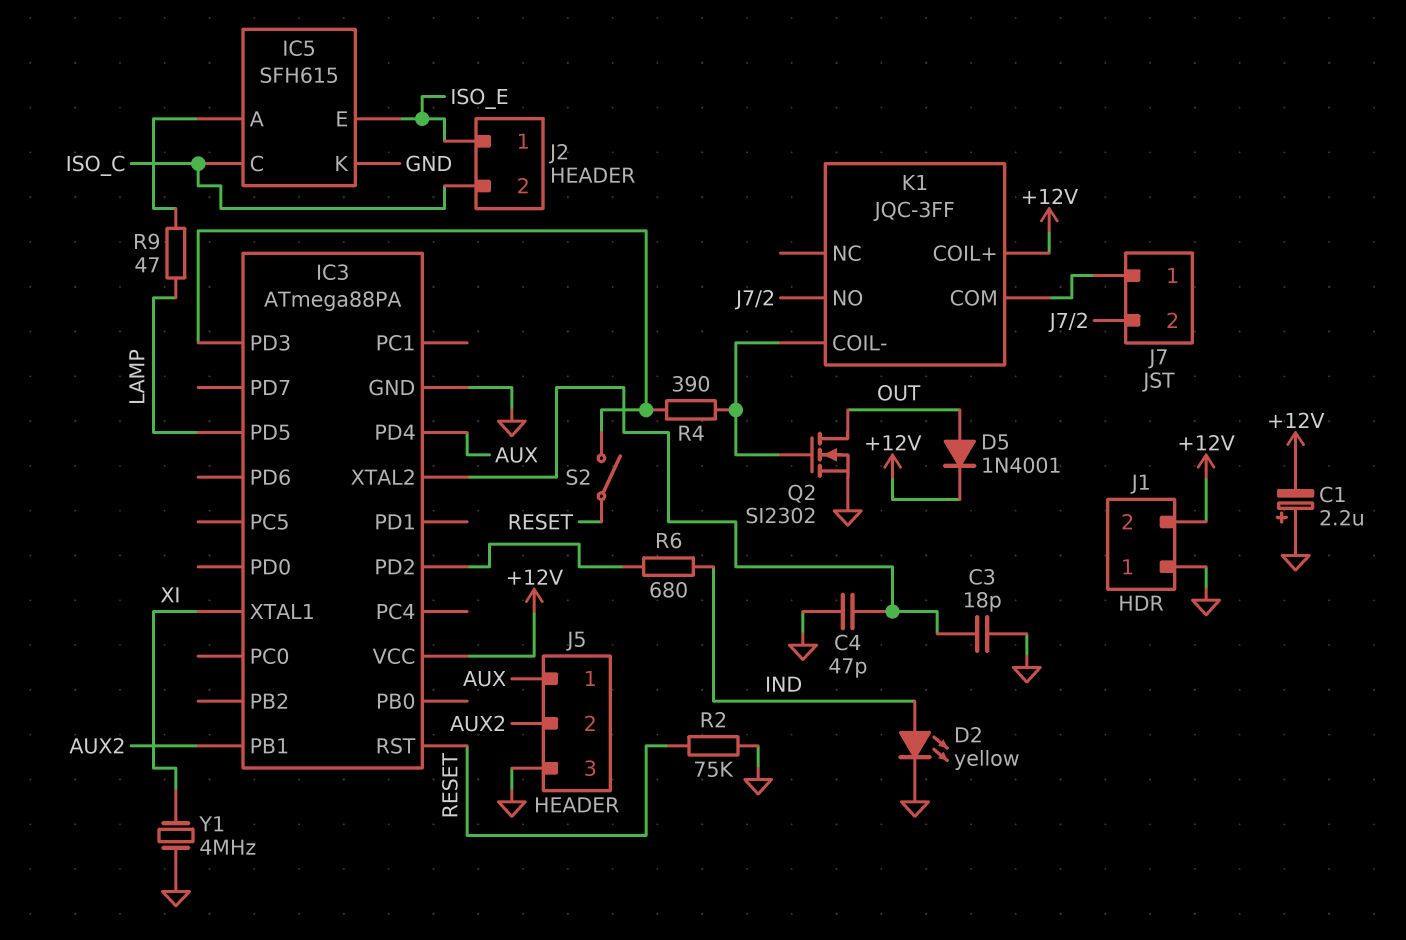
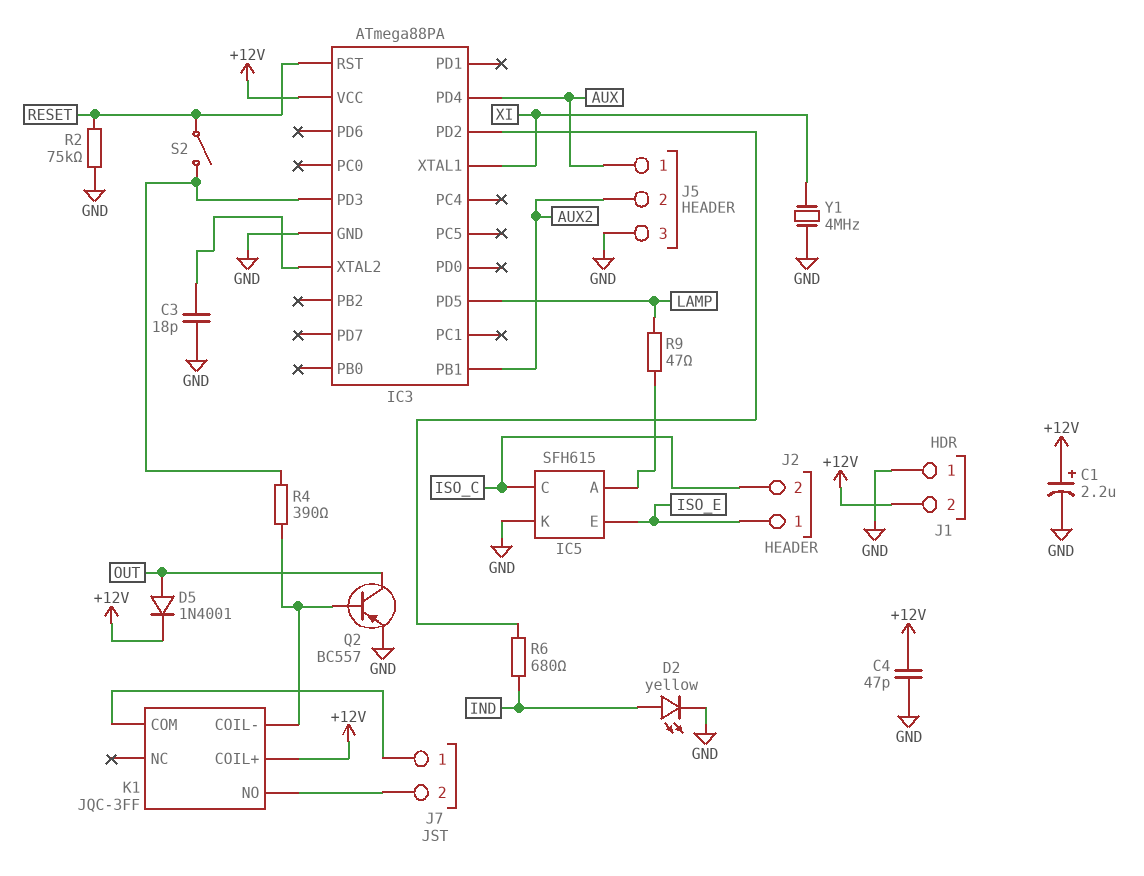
C1: 2.2uF (plus GND, minus +12V) -> 2.2uF (plus +12V, minus GND)
C4: 47pF (GND, IC3/XTAL2) -> 47pF (+12V, GND)
Q2: NMOS SI2302 (G K1/COIL-, D OUT, S GND) -> PNP BC557 (B K1/COIL-, C OUT, E GND)

